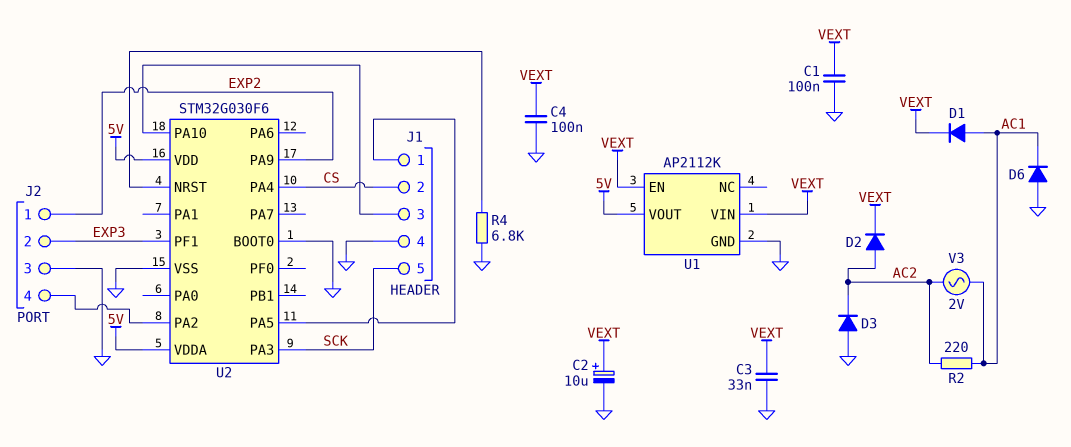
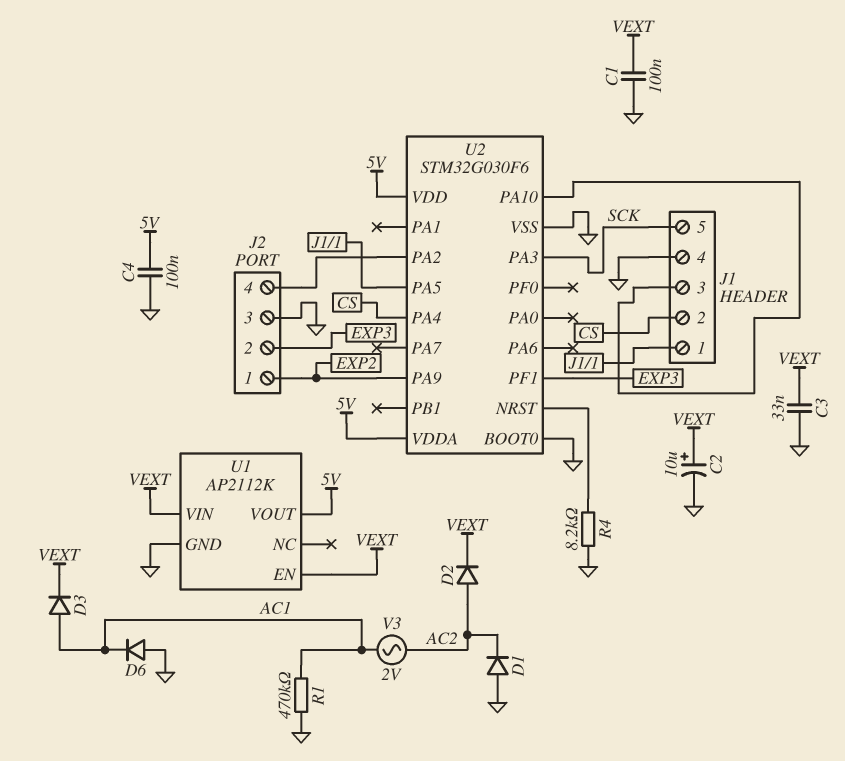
C4: 100nF (GND, VEXT) -> 100nF (5V, GND)
D1: diode (A AC1, K VEXT) -> diode (A GND, K AC2)
D3: diode (A GND, K AC2) -> diode (A AC1, K VEXT)
R1: none -> 470k (AC1, GND)
R2: 220 (AC1, AC2) -> none
R4: 6.8k (GND, U2/NRST) -> 8.2k (GND, U2/NRST)

